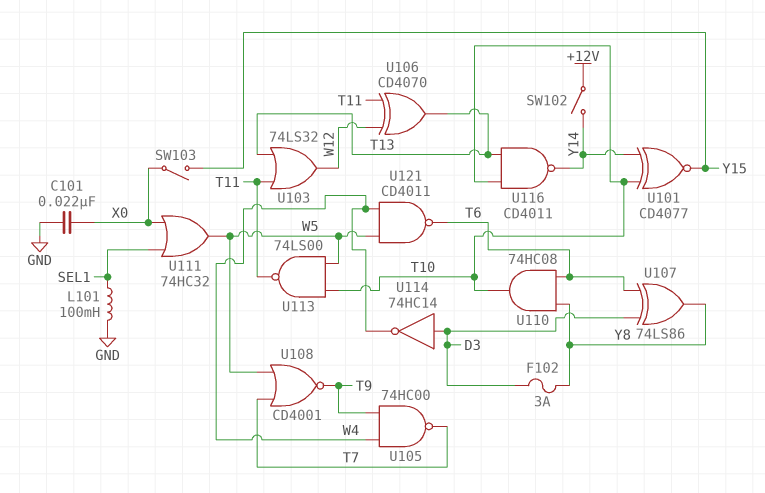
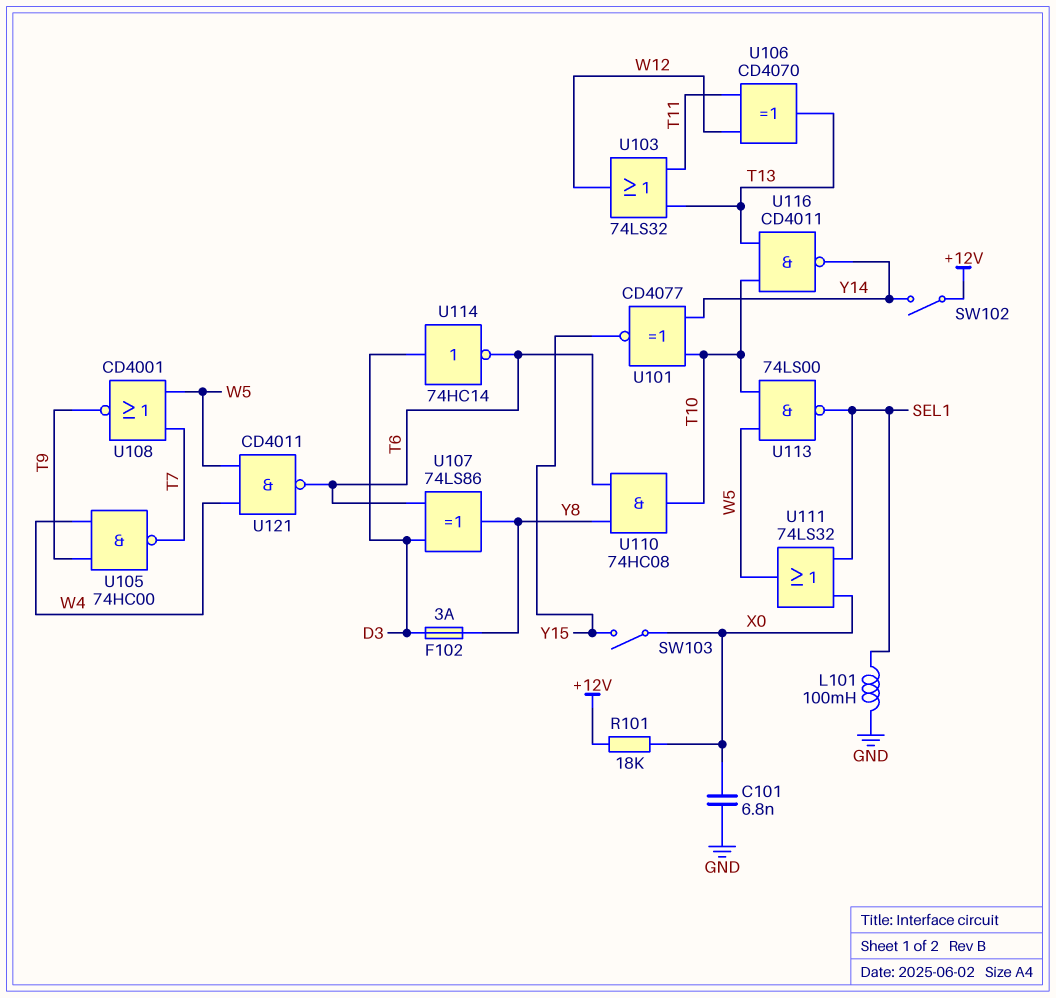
C101: 22nF (GND, X0) -> 6.8nF (GND, X0)
R101: none -> 18k (+12V, X0)
U111: OR 74HC32 (in SEL1, in X0, out W5) -> OR 74LS32 (in SEL1, in X0, out W5)
U113: NAND 74LS00 (in T10, in W5, out T11) -> NAND 74LS00 (in T10, in W5, out SEL1)
U114: NOT 74HC14 (in D3, out W4) -> NOT 74HC14 (in D3, out T6)

